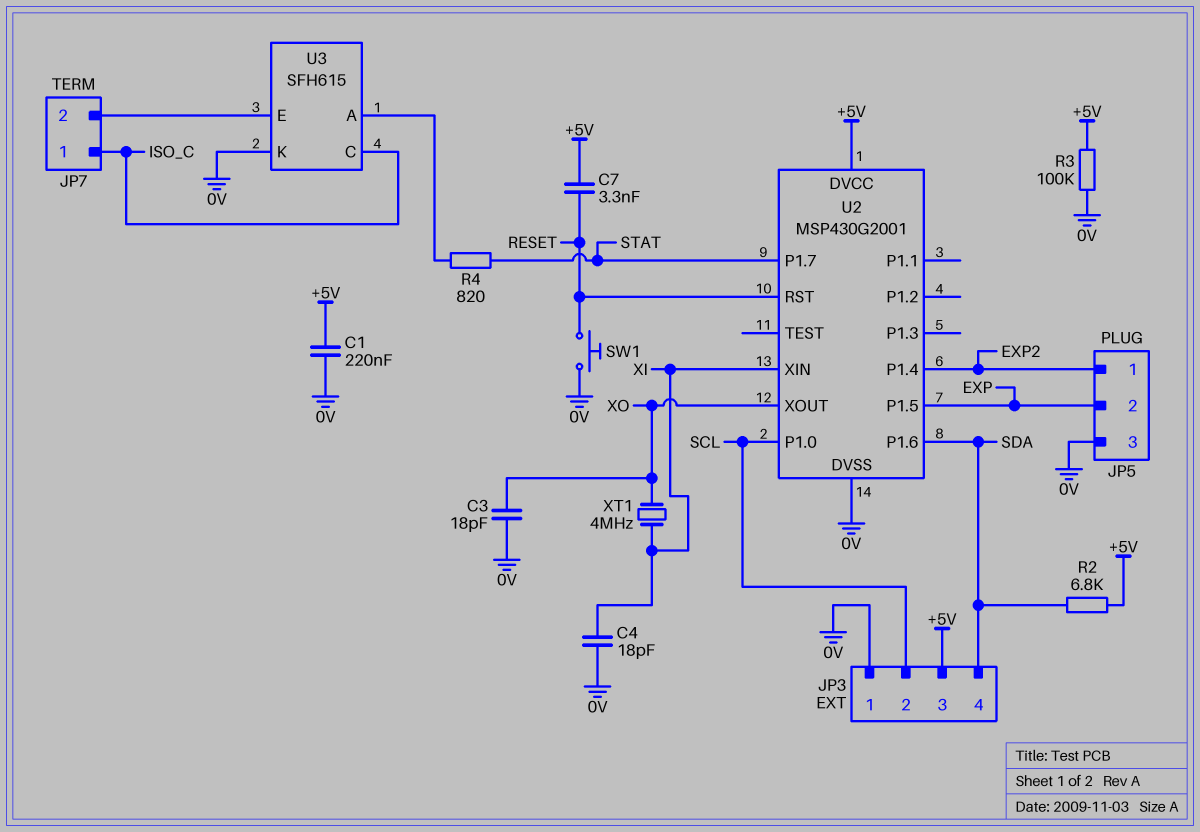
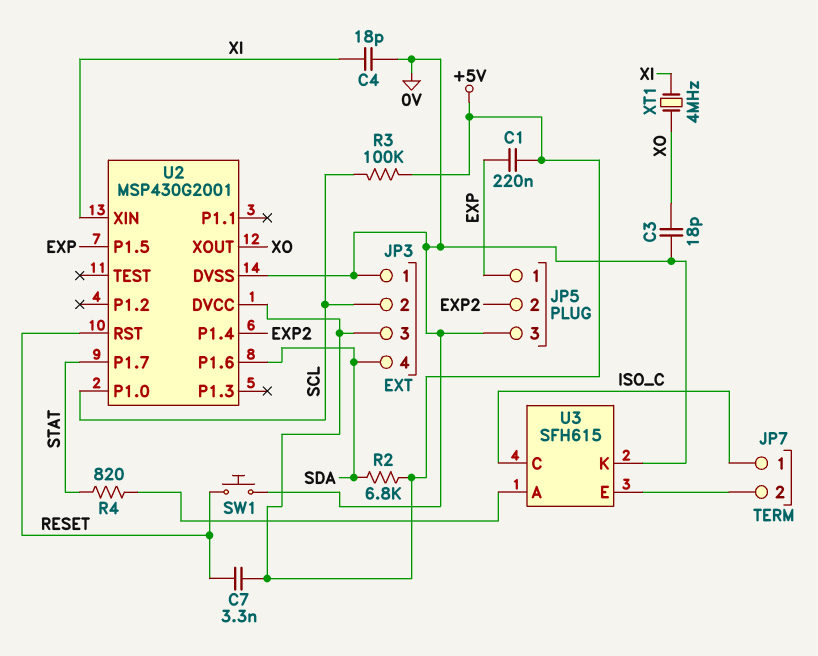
C1: 220nF (+5V, 0V) -> 220nF (+5V, EXP)
JP5 pin 1: EXP2 -> EXP
JP5 pin 2: EXP -> EXP2
R3: 100k (+5V, 0V) -> 100k (+5V, SCL)

